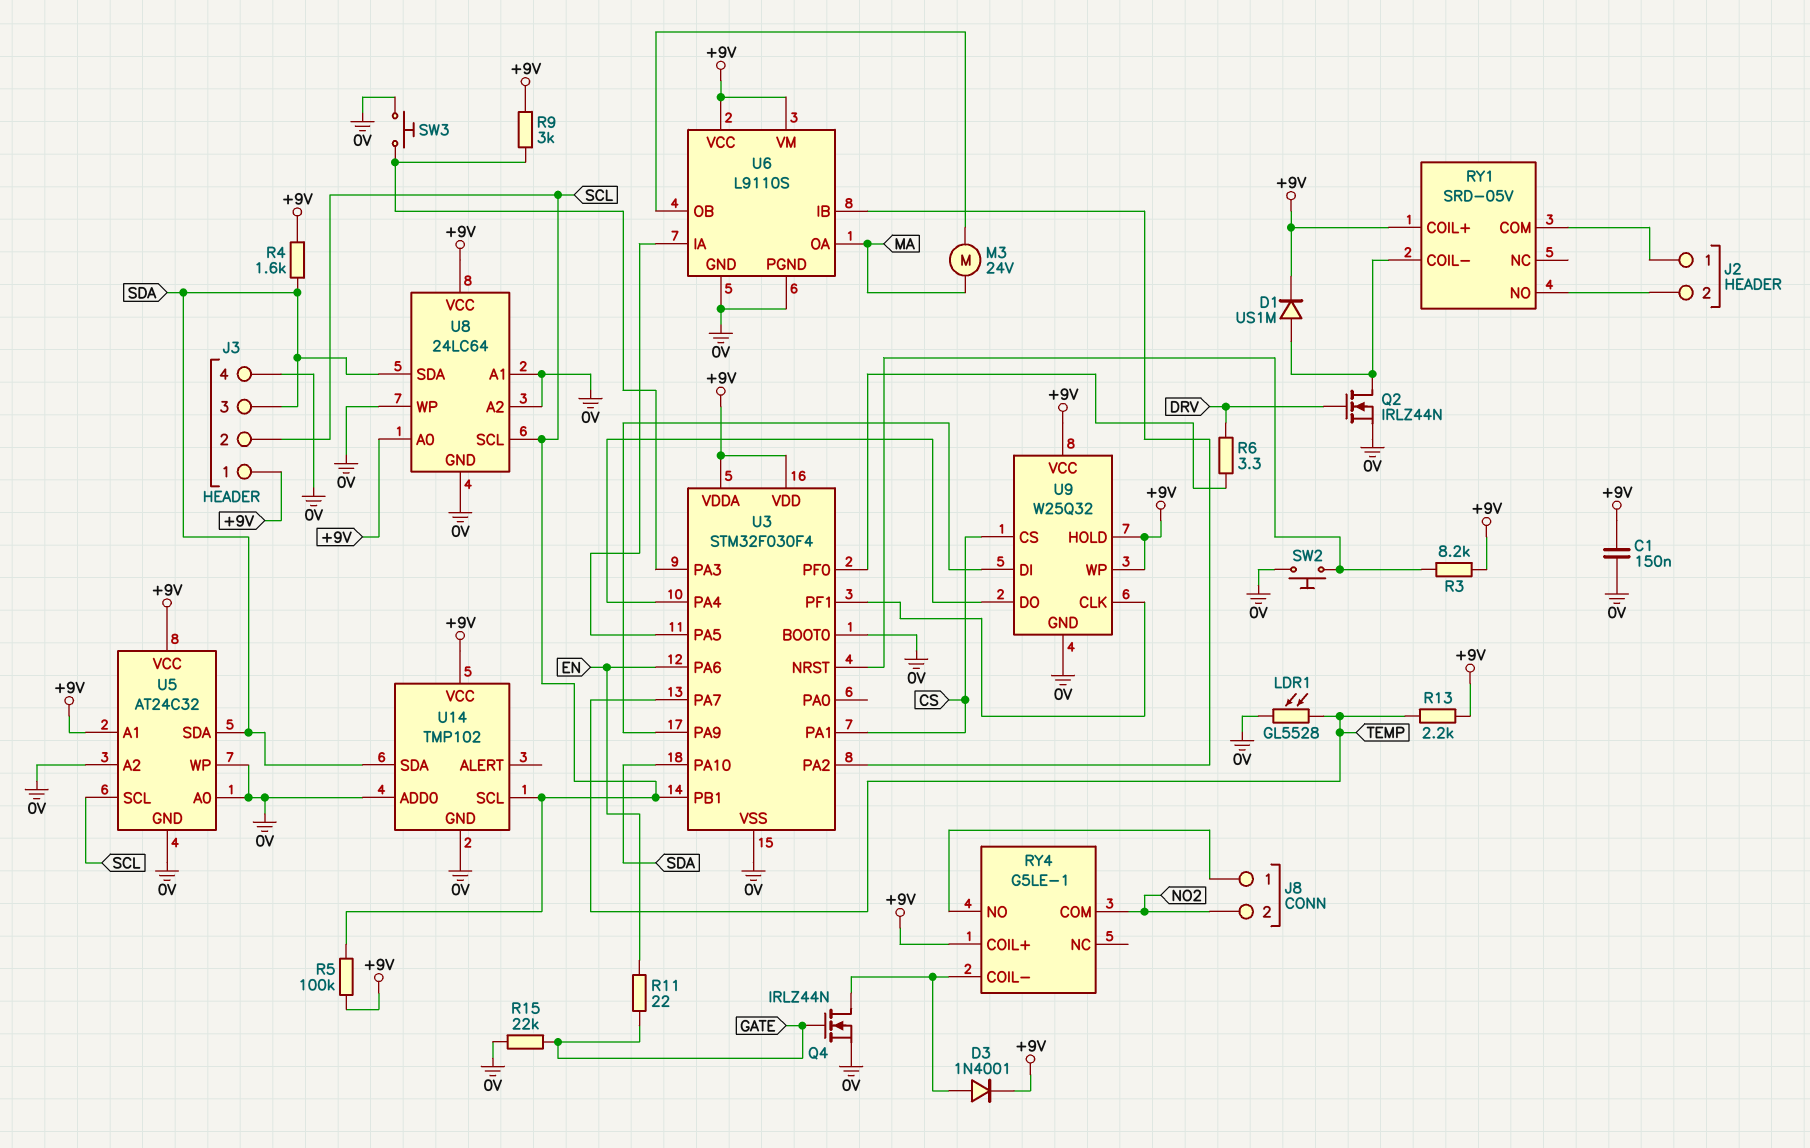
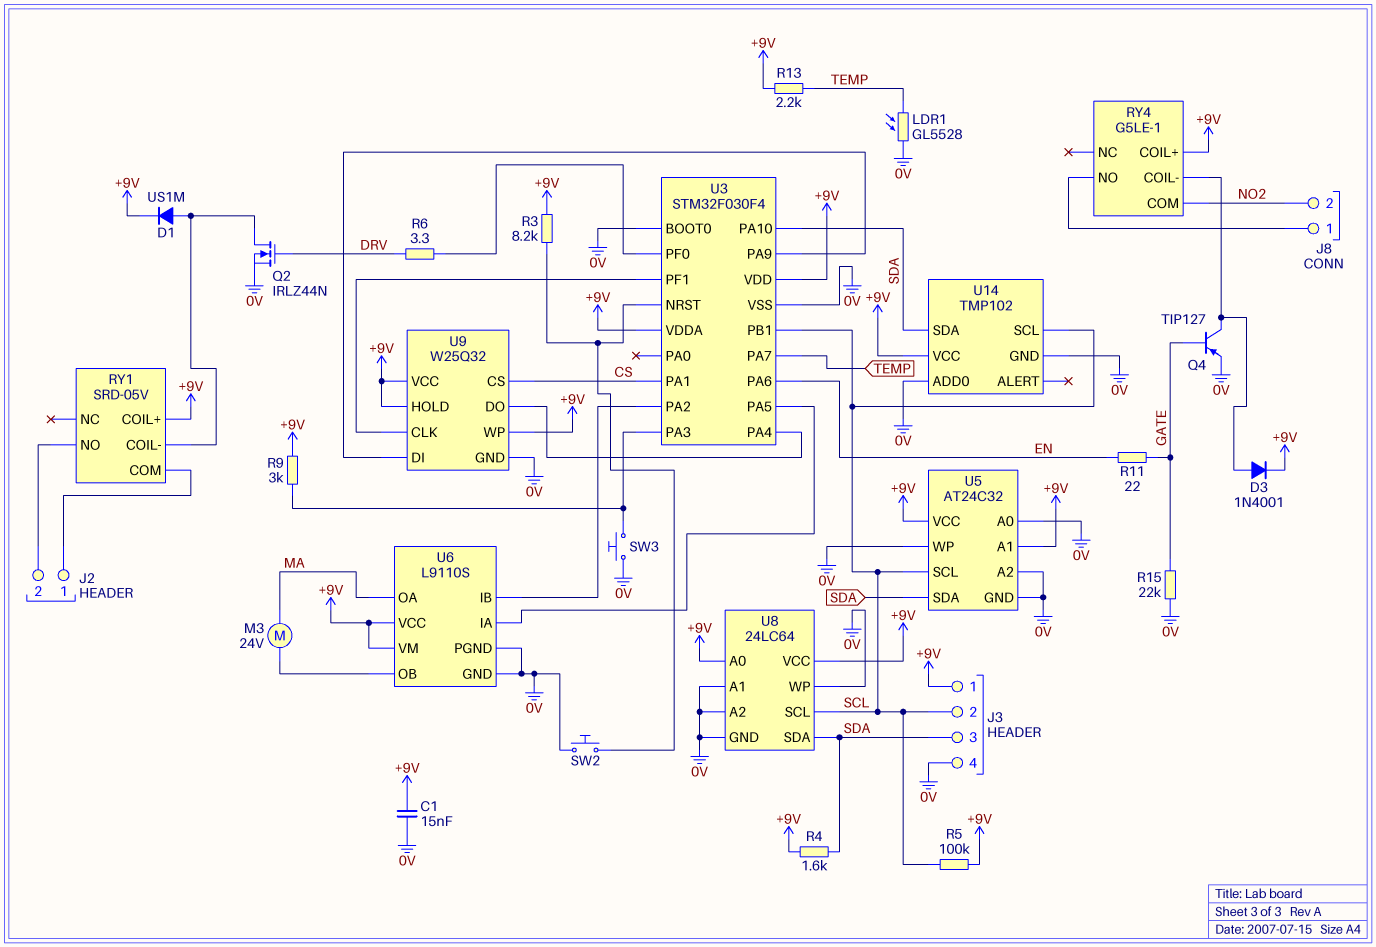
C1: 150nF (+9V, 0V) -> 15nF (+9V, 0V)
Q4: NMOS IRLZ44N (G GATE, D RY4/COIL-, S 0V) -> PNP TIP127 (B GATE, C RY4/COIL-, E 0V)

